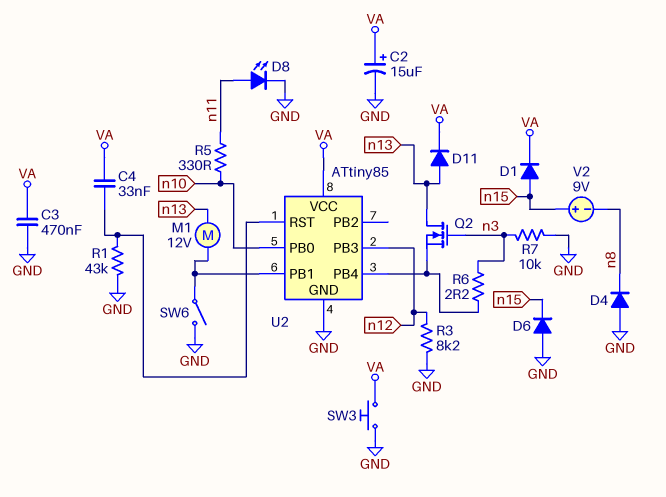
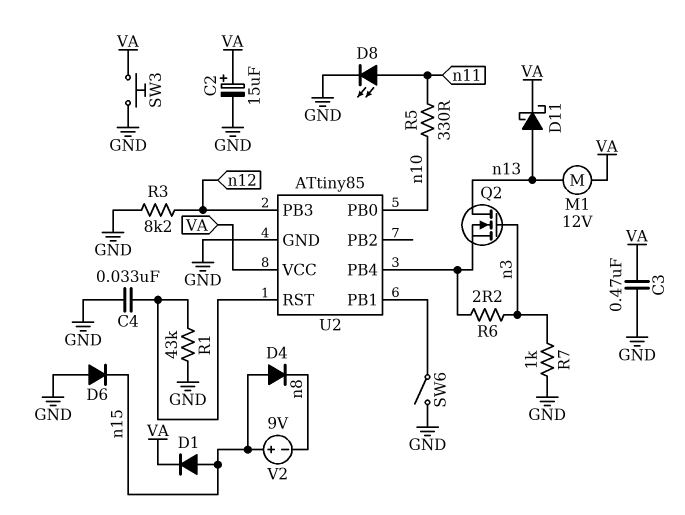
C4: 33nF (U2/RST, VA) -> 33nF (GND, U2/RST)
D4: diode (A GND, K n8) -> diode (A n15, K n8)
D11: diode (A n13, K VA) -> schottky (A n13, K VA)
M1: motor 12V (U2/PB1, n13) -> motor 12V (VA, n13)
R7: 10k (GND, n3) -> 1k (GND, n3)

